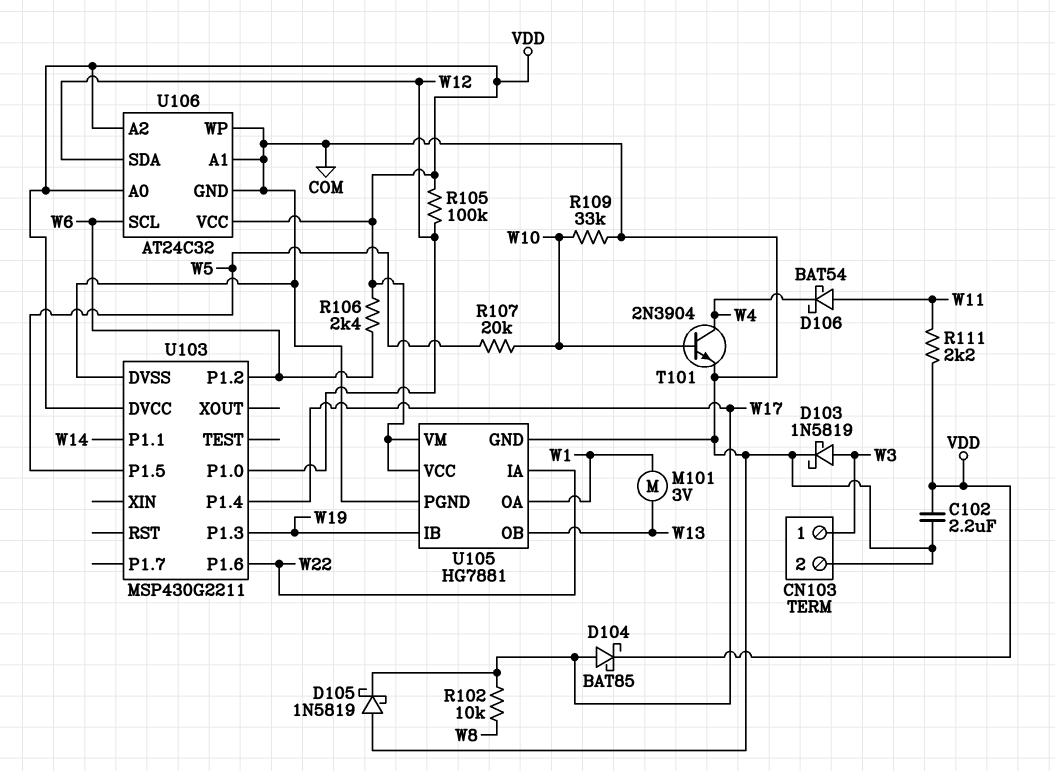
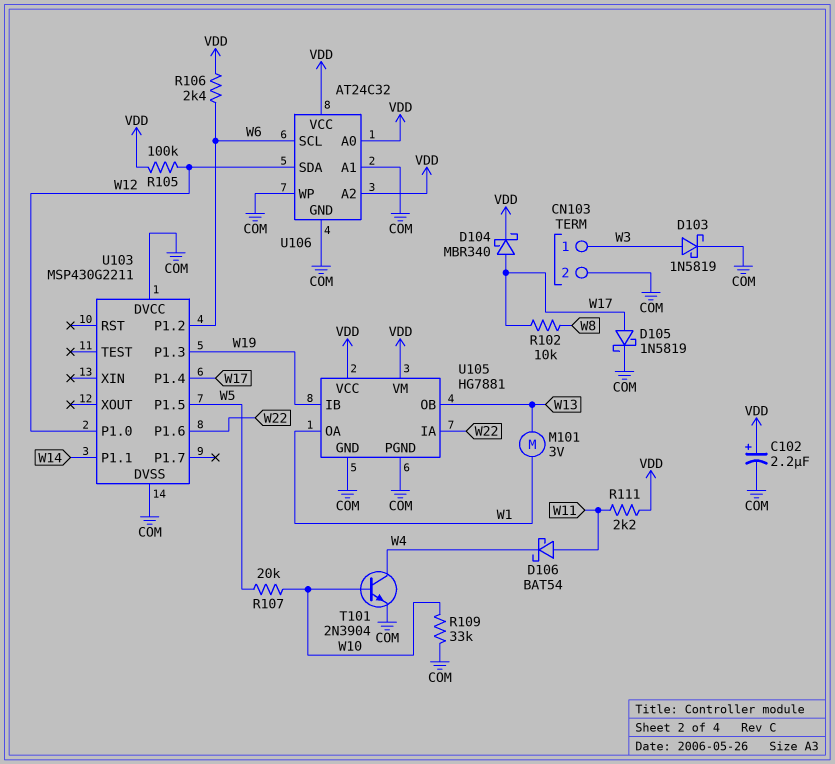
C102: 2.2uF (COM, VDD) -> 2.2uF (plus VDD, minus COM)
D104: schottky BAT85 (A W17, K VDD) -> schottky MBR340 (A W17, K VDD)
D105: schottky 1N5819 (A COM, K W17) -> schottky 1N5819 (A W17, K COM)
U103 pin DVCC: VDD -> COM

